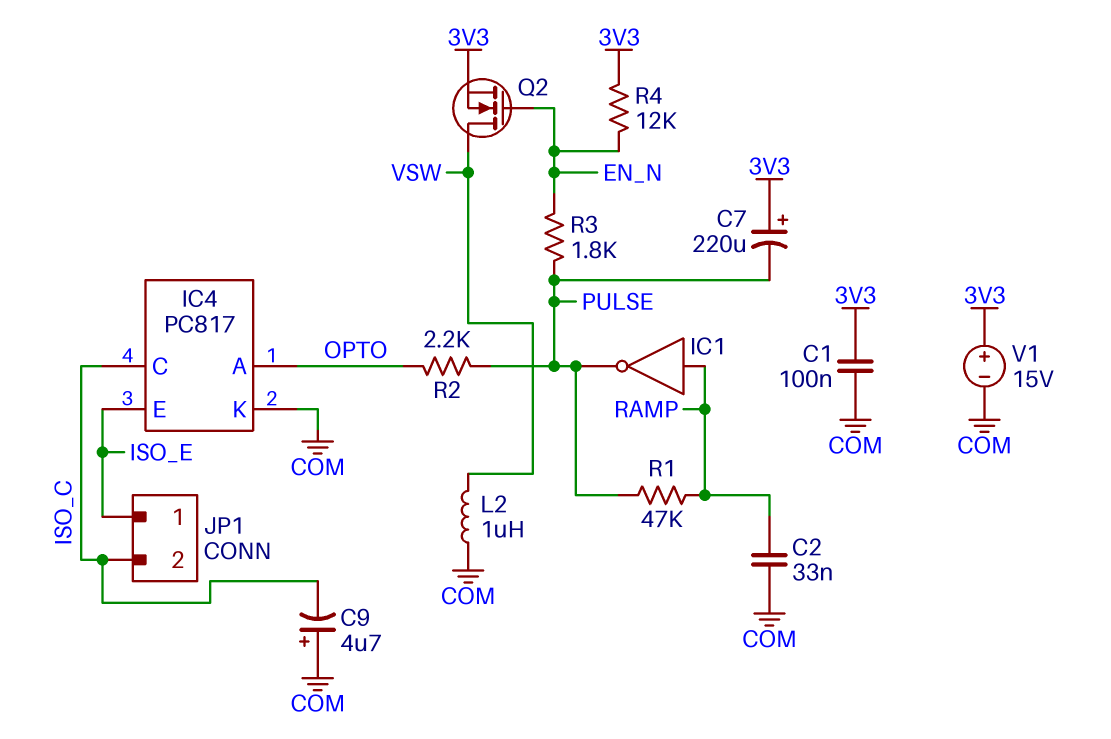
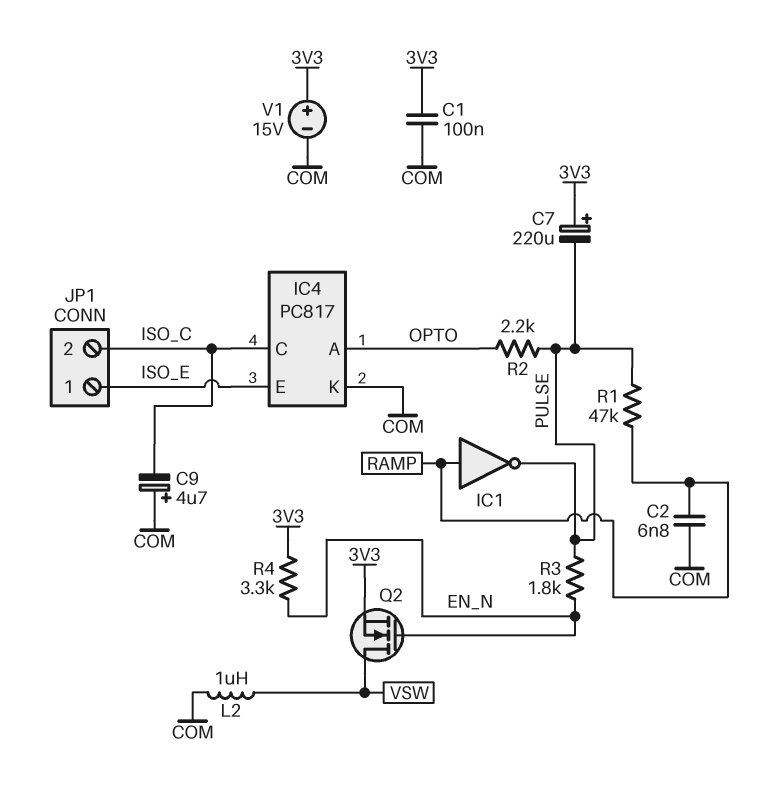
C2: 33nF (COM, RAMP) -> 6.8nF (COM, RAMP)
R4: 12k (3V3, EN_N) -> 3.3k (3V3, EN_N)

